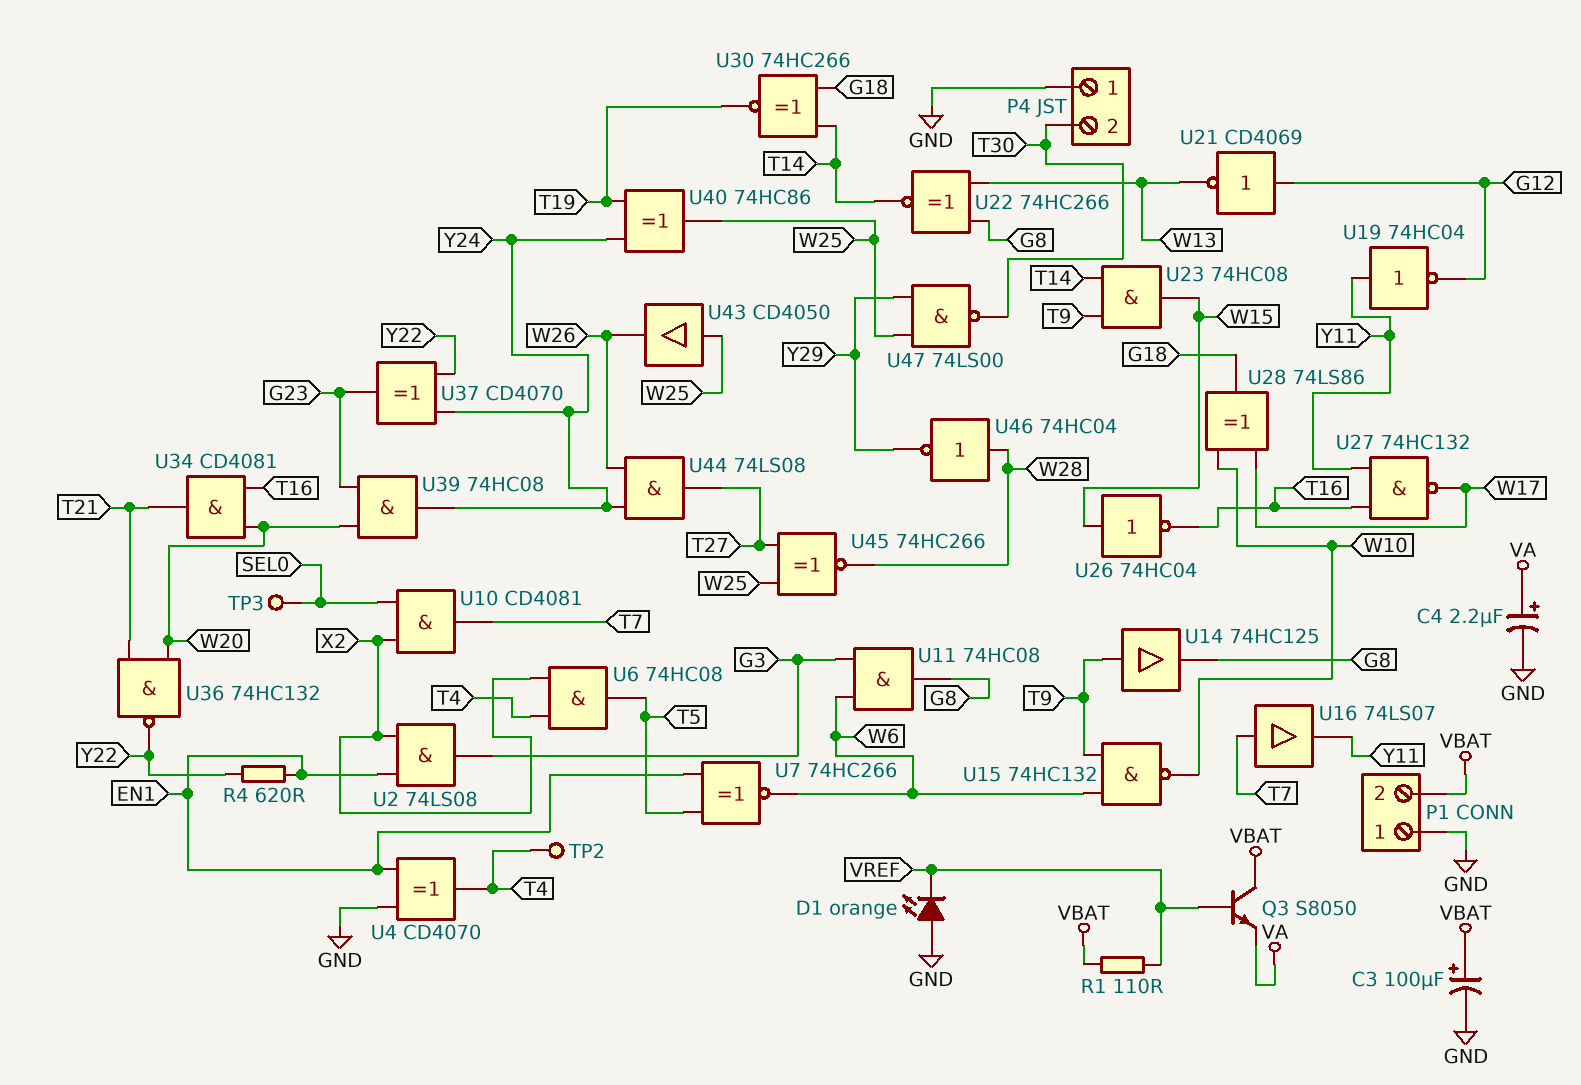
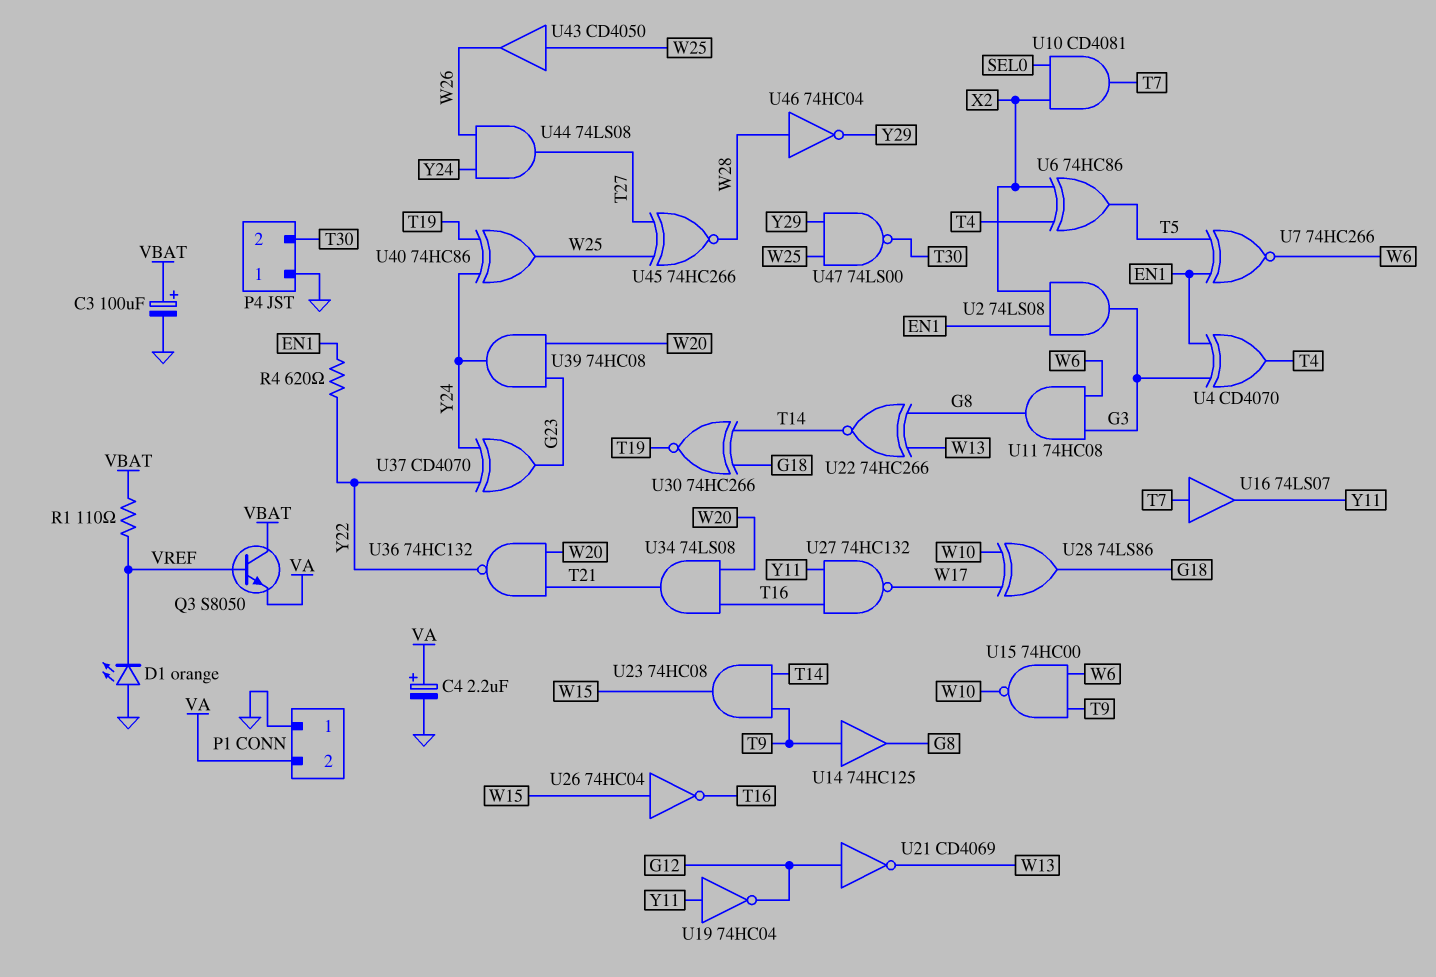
P1 pin 2: VBAT -> VA
TP2: test point (T4) -> none
TP3: test point (SEL0) -> none
U4: XOR CD4070 (in EN1, in GND, out T4) -> XOR CD4070 (in EN1, in G3, out T4)
U6: AND 74HC08 (in T4, in X2, out T5) -> XOR 74HC86 (in T4, in X2, out T5)
U15: NAND 74HC132 (in T9, in W6, out W10) -> NAND 74HC00 (in T9, in W6, out W10)
U34: AND CD4081 (in T16, in W20, out T21) -> AND 74LS08 (in T16, in W20, out T21)

